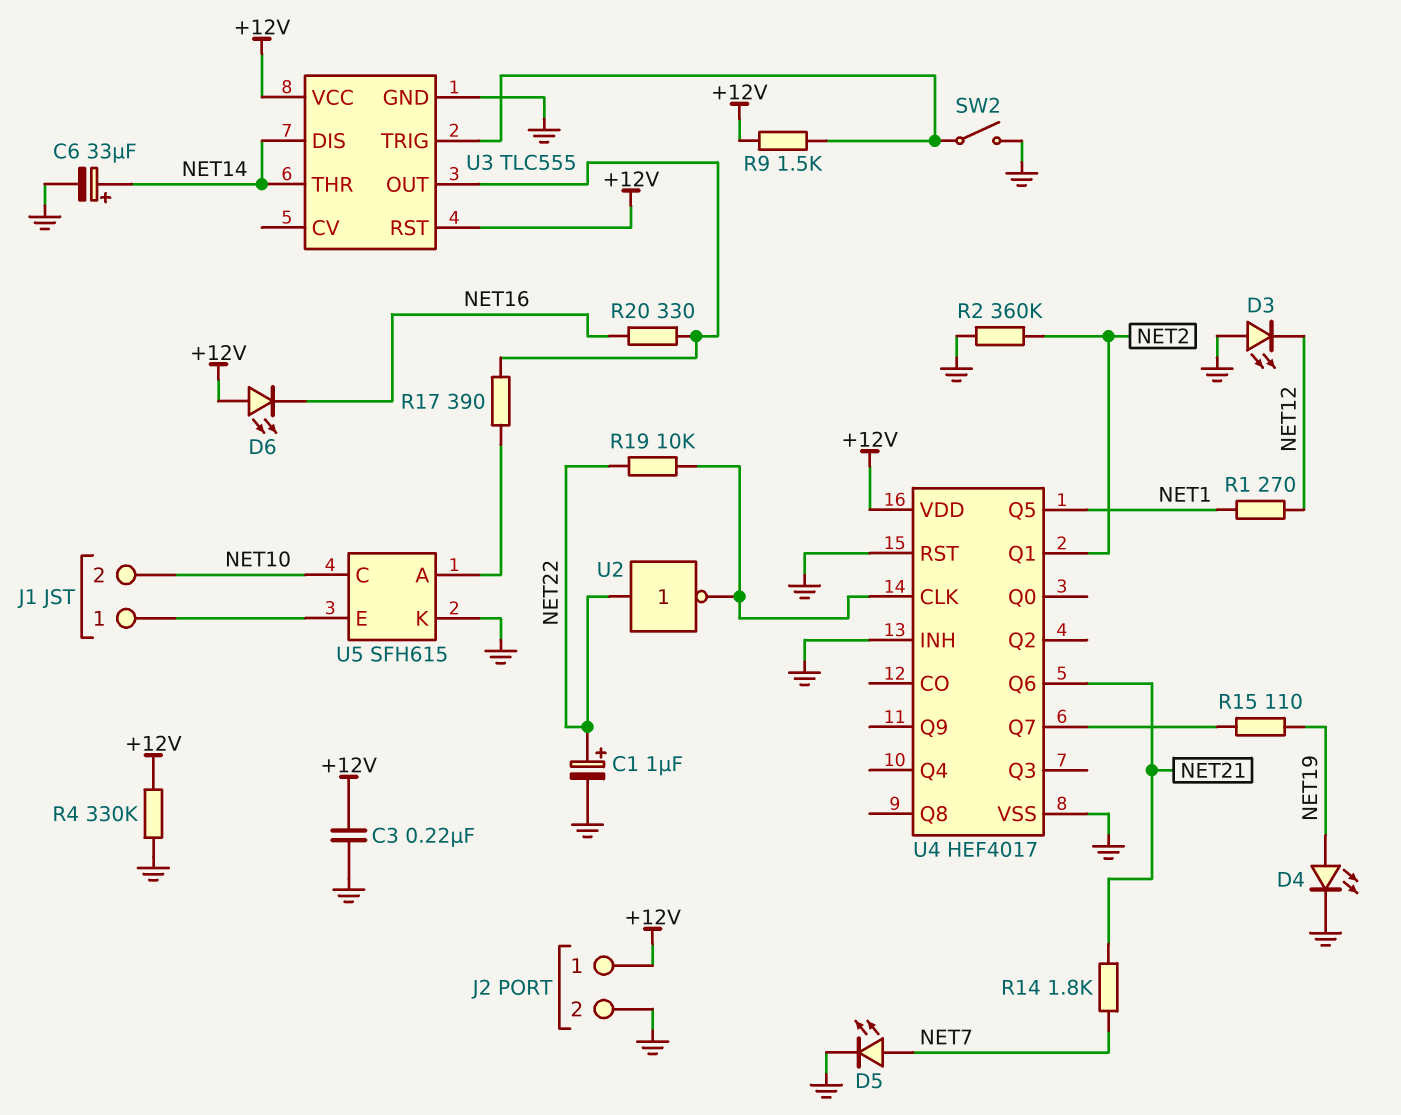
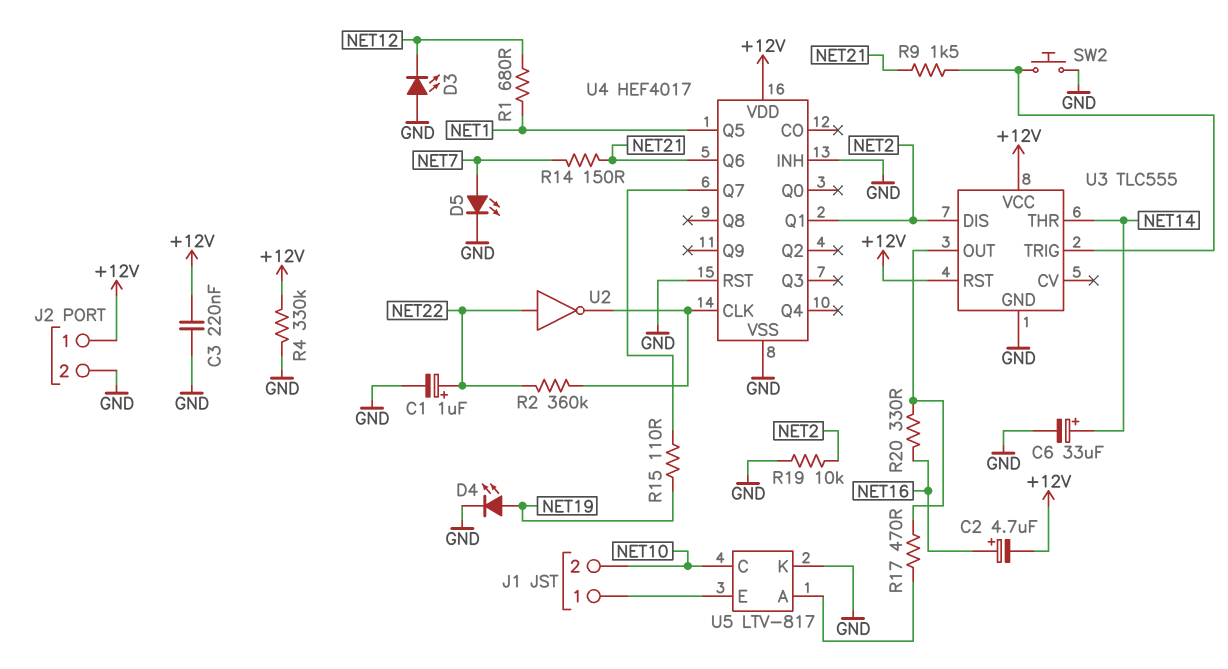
C2: none -> 4.7uF (plus NET16, minus +12V)
D6: LED (A +12V, K NET16) -> none
R1: 270 (NET1, NET12) -> 680 (NET1, NET12)
R2: 360k (GND, NET2) -> 360k (NET22, U4/CLK)
R9: 1.5k (+12V, U3/TRIG) -> 1.5k (NET21, U3/TRIG)
R14: 1.8k (NET7, NET21) -> 150 (NET7, NET21)
R17: 390 (U3/OUT, U5/A) -> 470 (U3/OUT, U5/A)
R19: 10k (NET22, U4/CLK) -> 10k (GND, NET2)
SW2: switch (GND, U3/TRIG) -> button (GND, U3/TRIG)
U3 pin DIS: NET14 -> NET2
U5: SFH615 -> LTV-817

